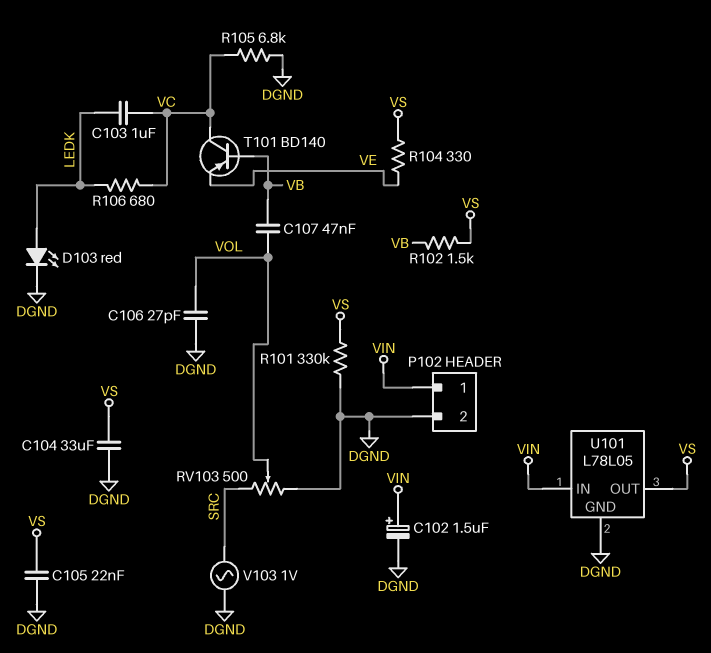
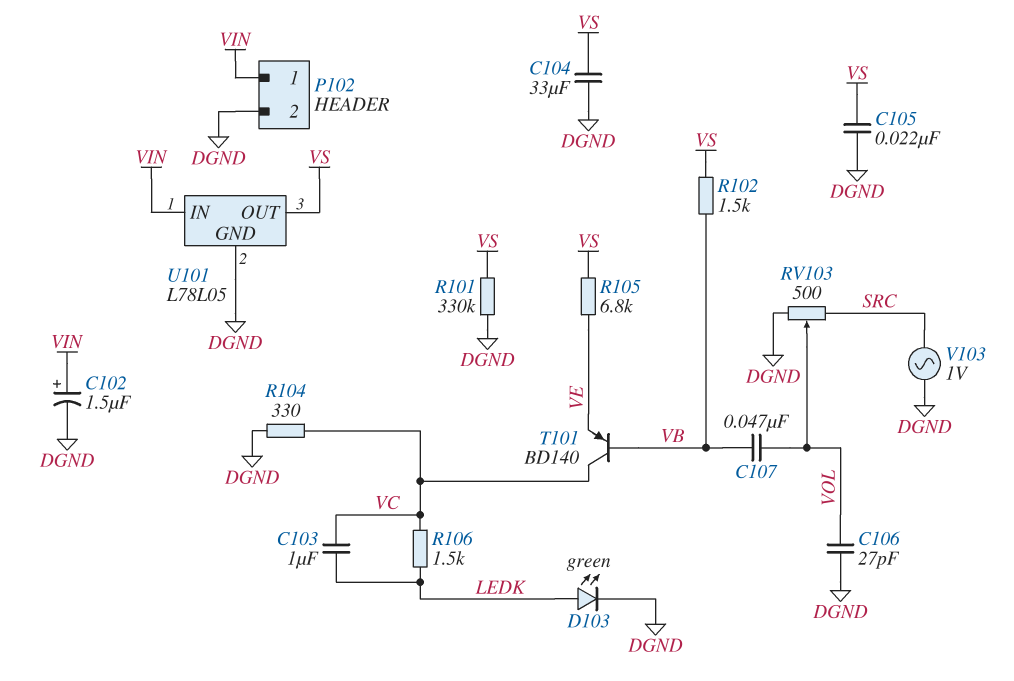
D103: LED red (A LEDK, K DGND) -> LED green (A LEDK, K DGND)
R104: 330 (VE, VS) -> 330 (DGND, VC)
R105: 6.8k (DGND, VC) -> 6.8k (VE, VS)
R106: 680 (LEDK, VC) -> 1.5k (LEDK, VC)

